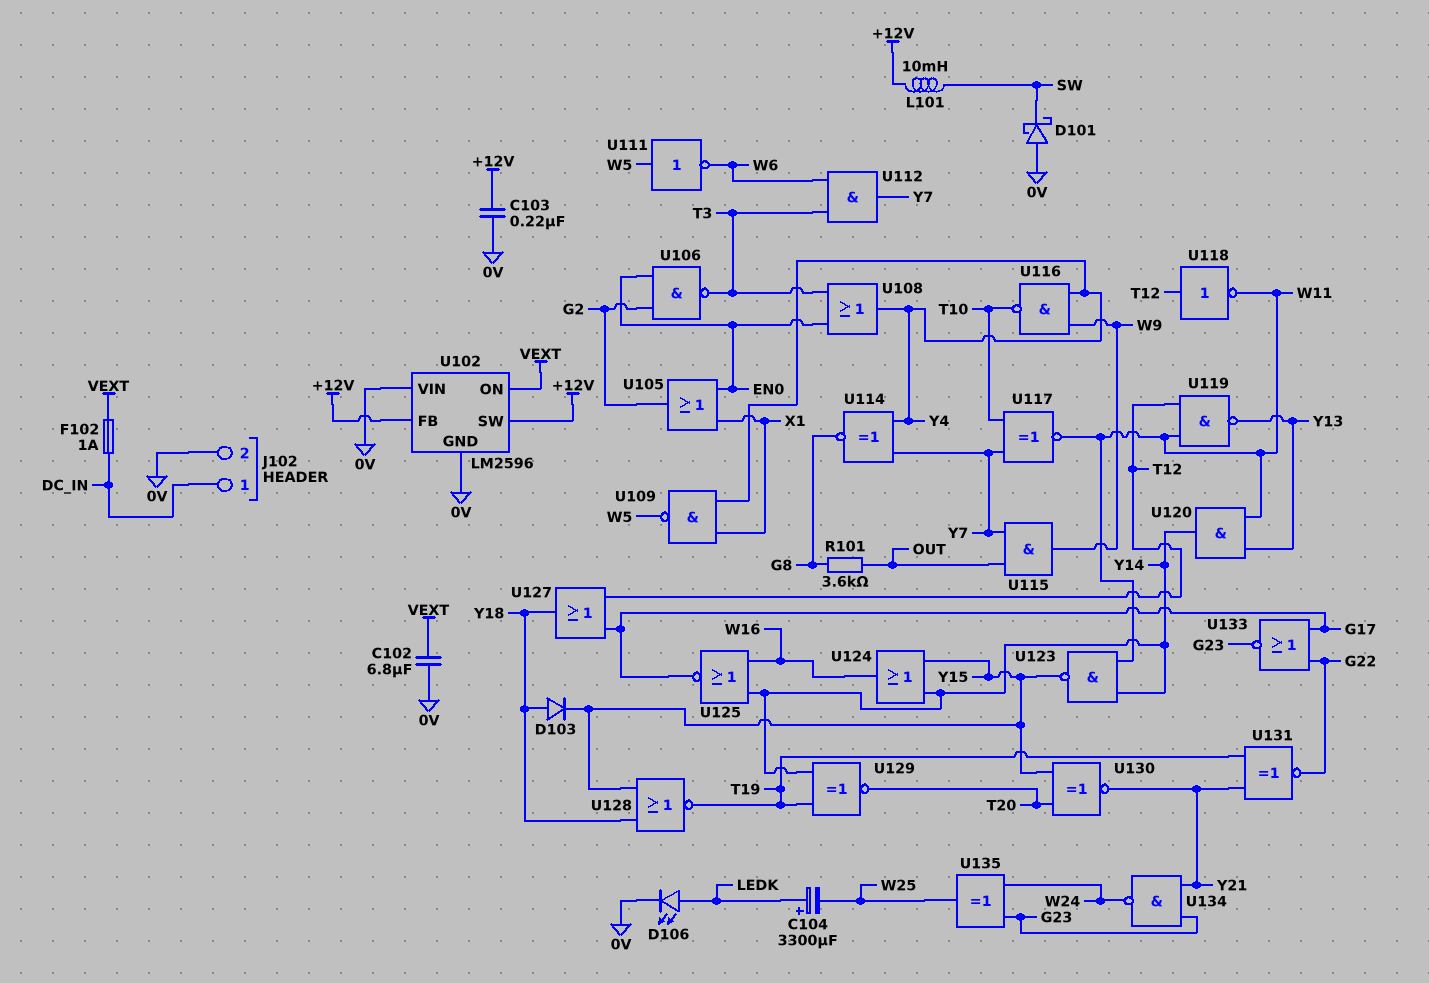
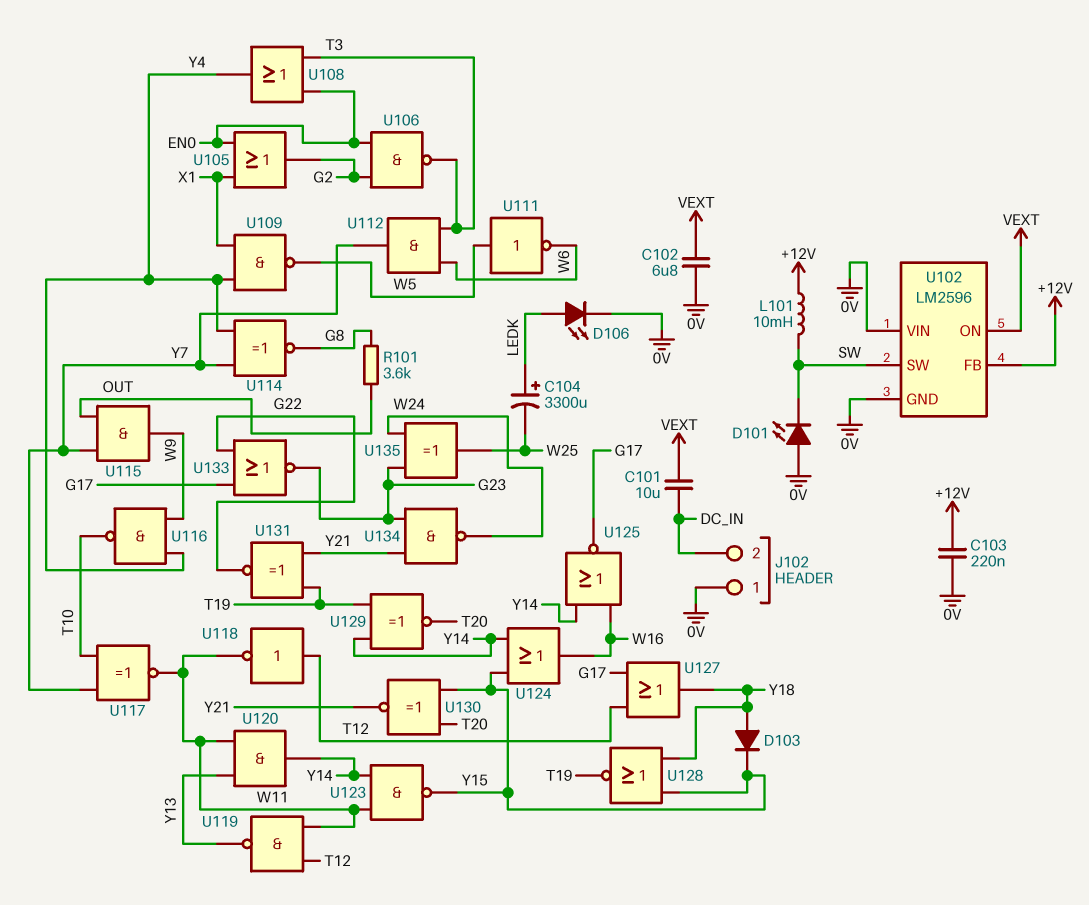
C101: none -> 10uF (DC_IN, VEXT)
D101: schottky (A 0V, K SW) -> LED (A 0V, K SW)
F102: 1A (DC_IN, VEXT) -> none
J102 pin 1: DC_IN -> 0V
J102 pin 2: 0V -> DC_IN
U102 pin SW: +12V -> SW

